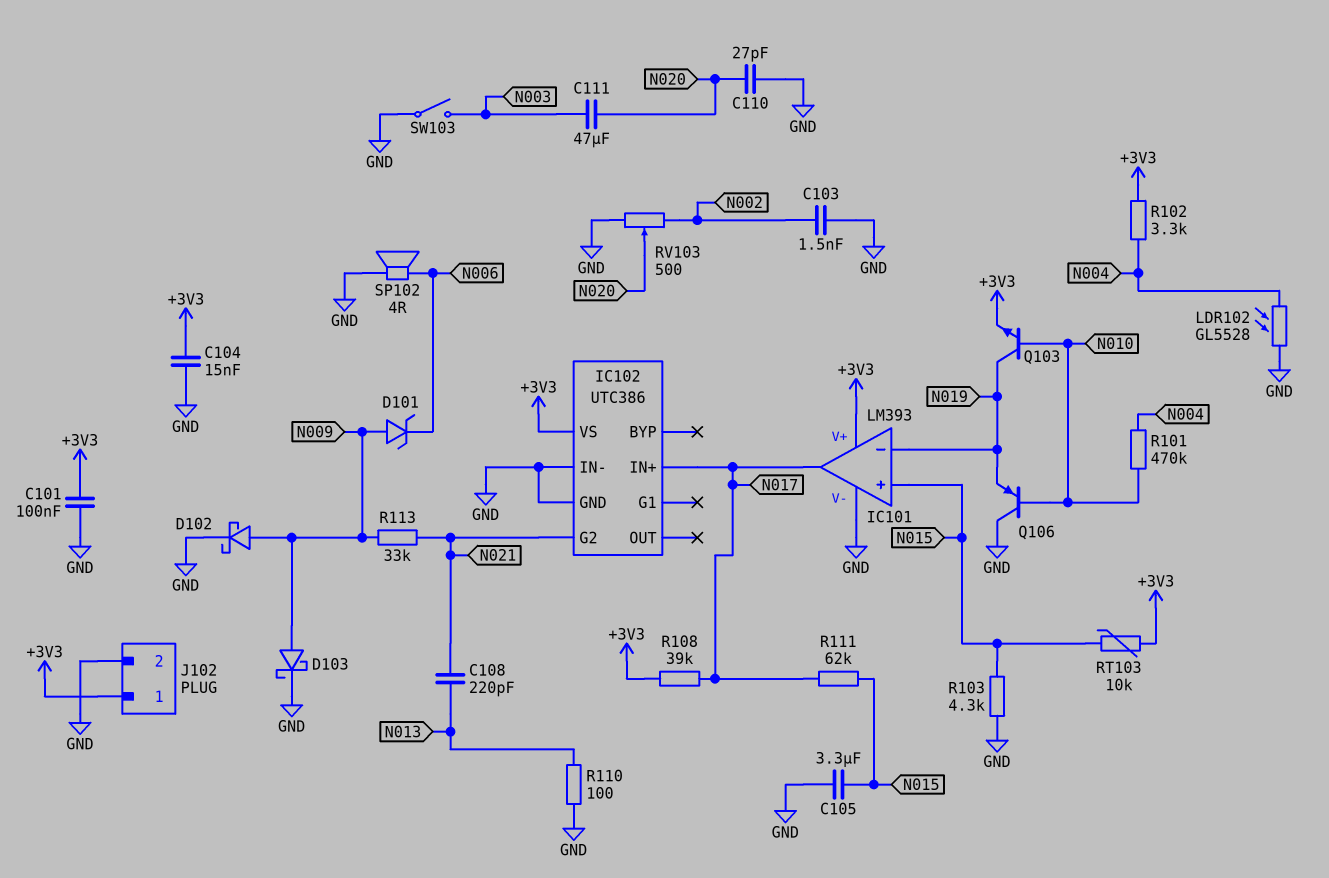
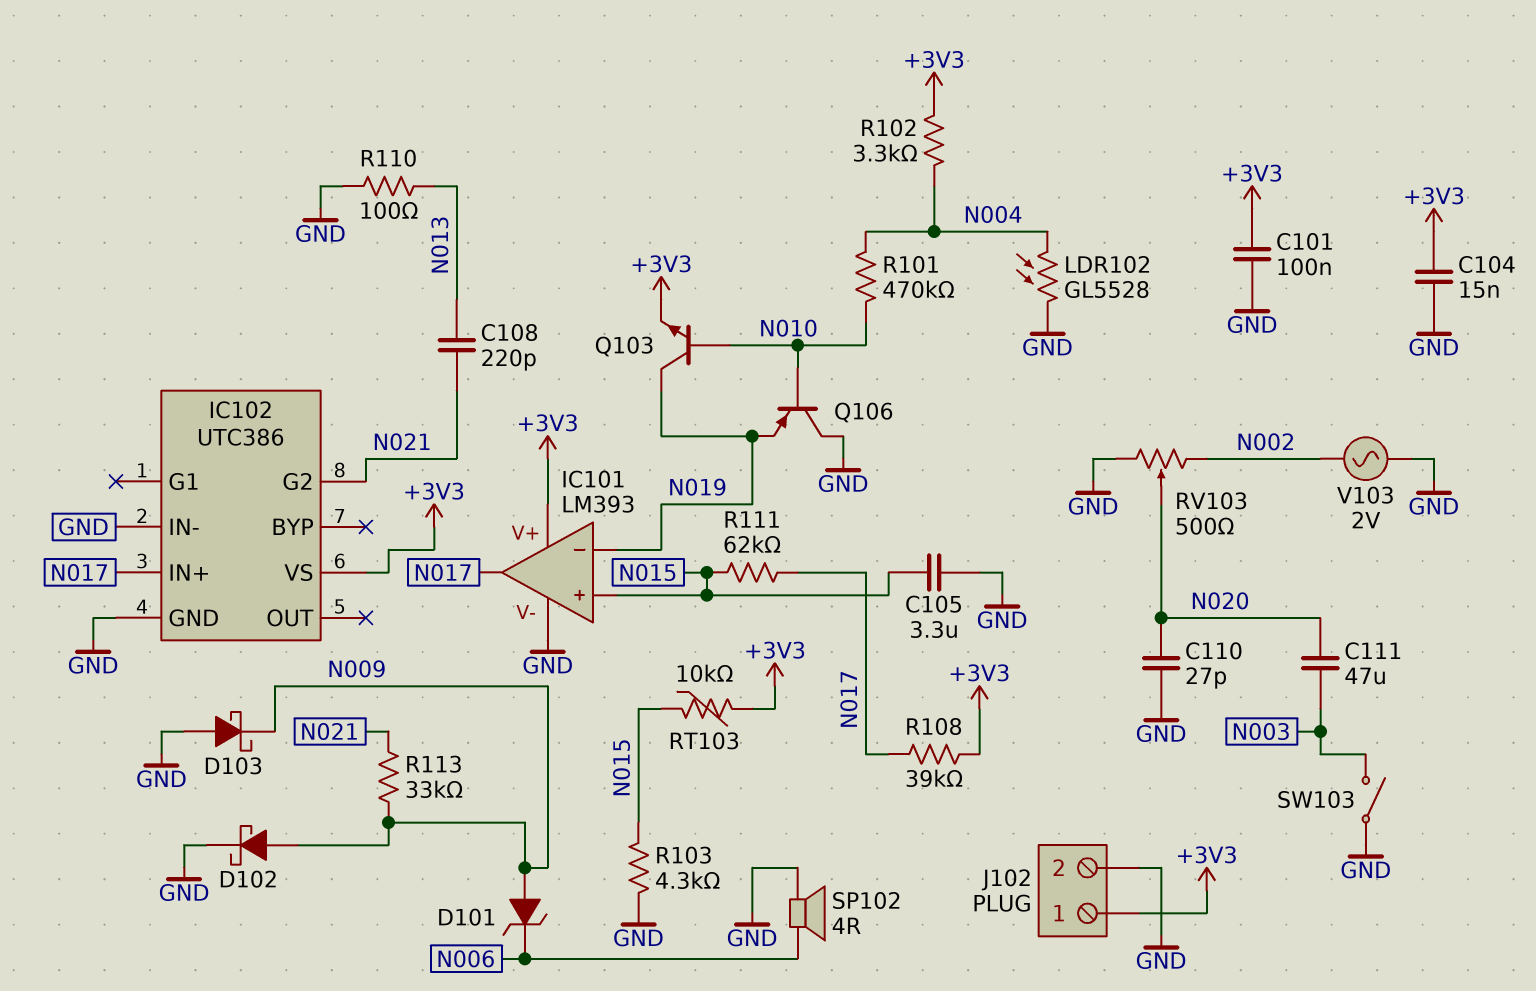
C103: 1.5nF (GND, N002) -> none
D103: schottky (A N009, K GND) -> schottky (A GND, K N009)
V103: none -> AC 2V (GND, N002)

